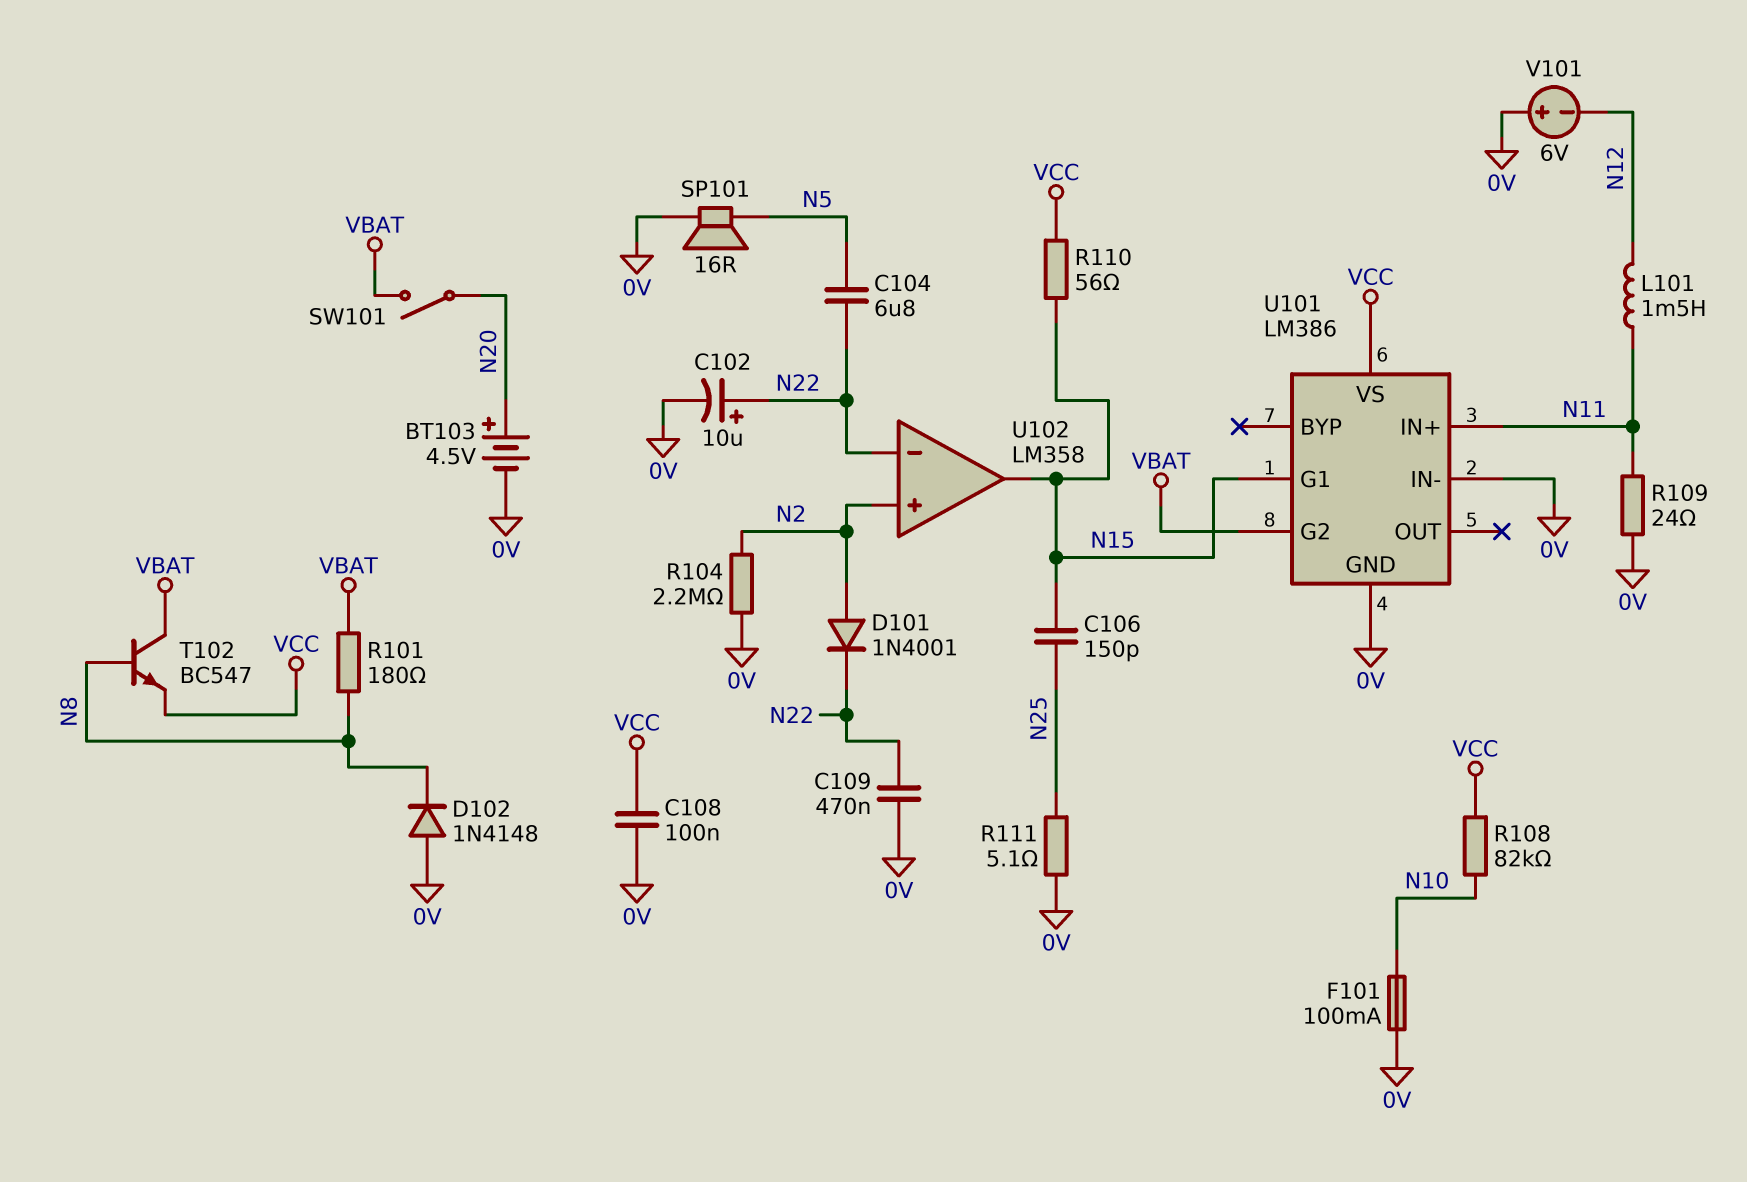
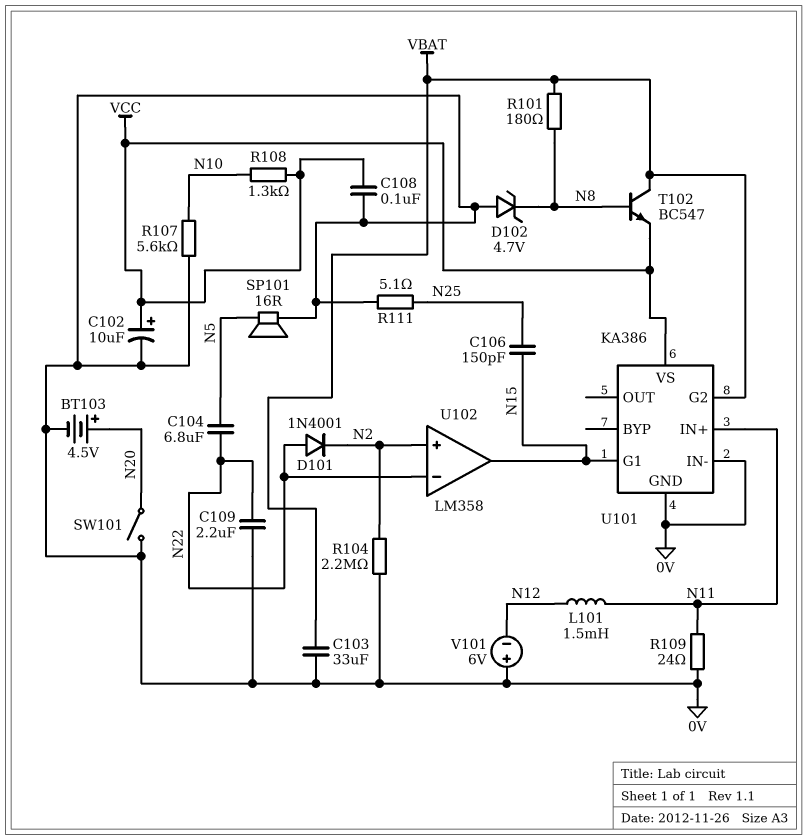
C102: 10uF (plus N22, minus 0V) -> 10uF (plus VCC, minus 0V)
C103: none -> 33uF (0V, VBAT)
C109: 470nF (0V, N22) -> 2.2uF (0V, N22)
D101: diode 1N4001 (A N2, K N22) -> diode 1N4001 (A N22, K N2)
D102: diode 1N4148 (A 0V, K N8) -> zener 4.7V (A 0V, K N8)
F101: 100mA (0V, N10) -> none
R107: none -> 5.6k (0V, N10)
R108: 82k (N10, VCC) -> 1.3k (N10, VCC)
R110: 56 (N15, VCC) -> none
SW101: switch (N20, VBAT) -> switch (0V, N20)
U101: LM386 -> KA386

